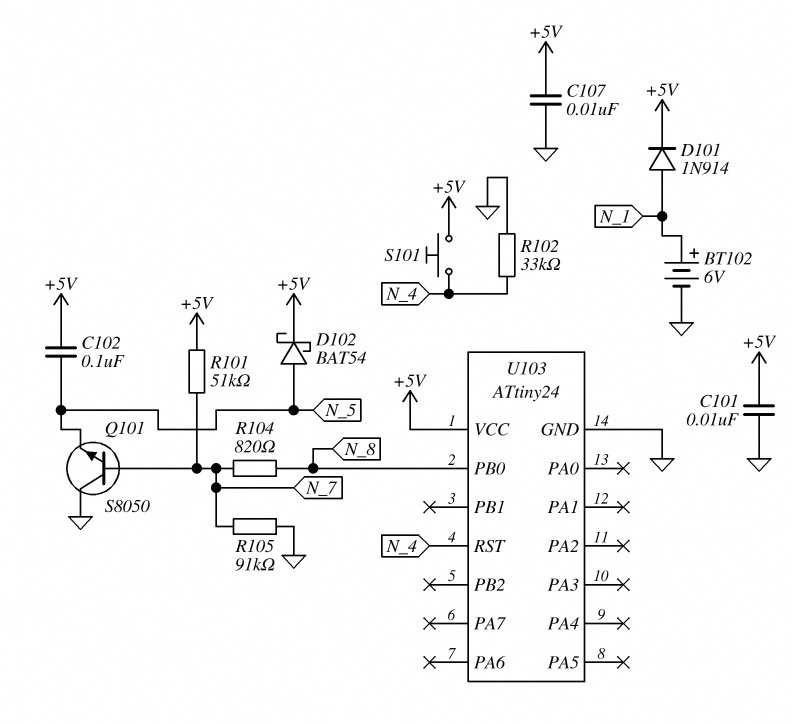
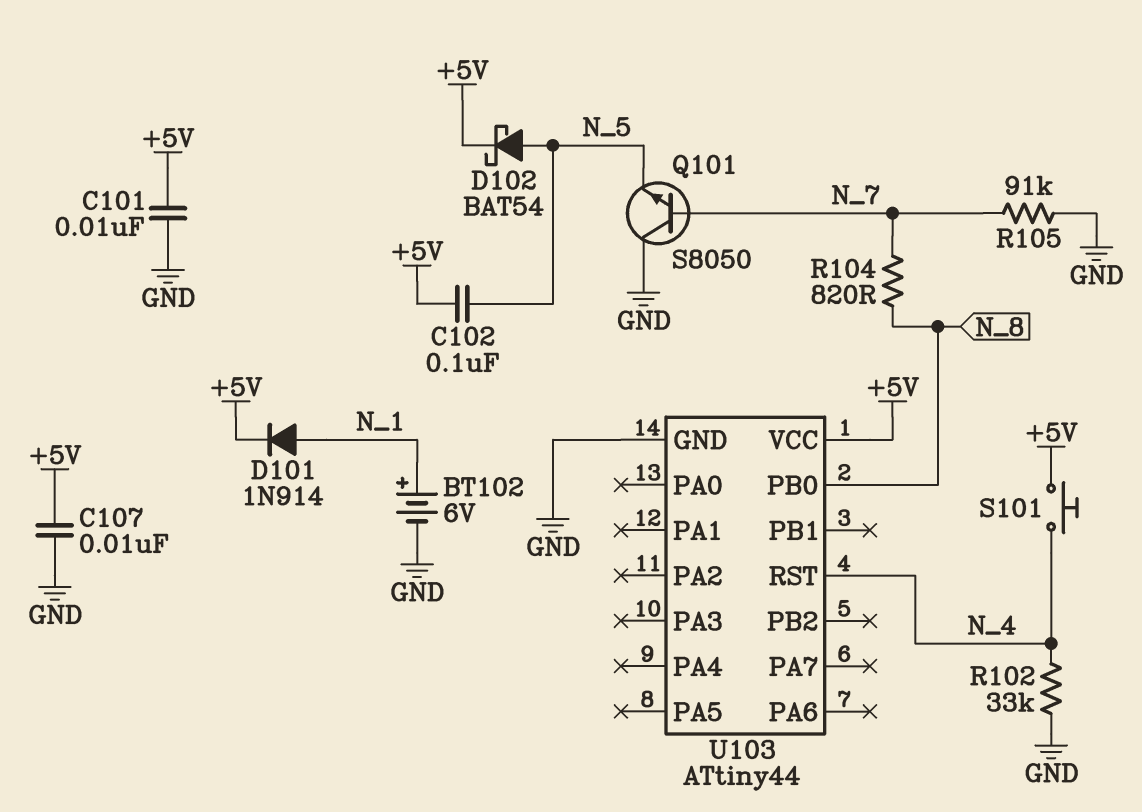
R101: 51k (+5V, N_7) -> none
U103: ATtiny24 -> ATtiny44

